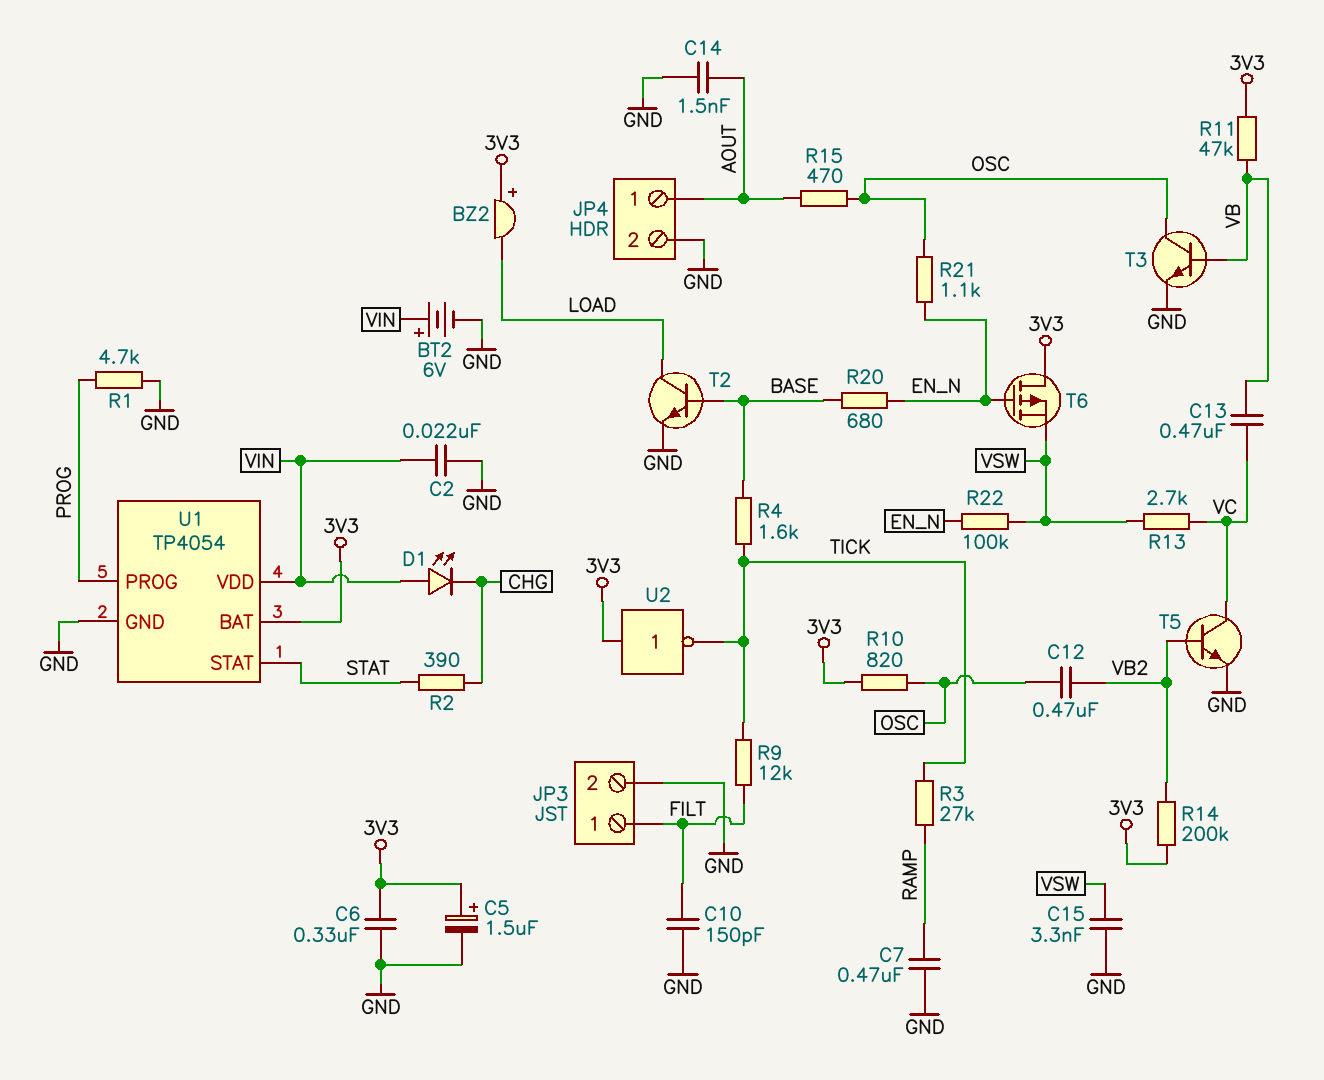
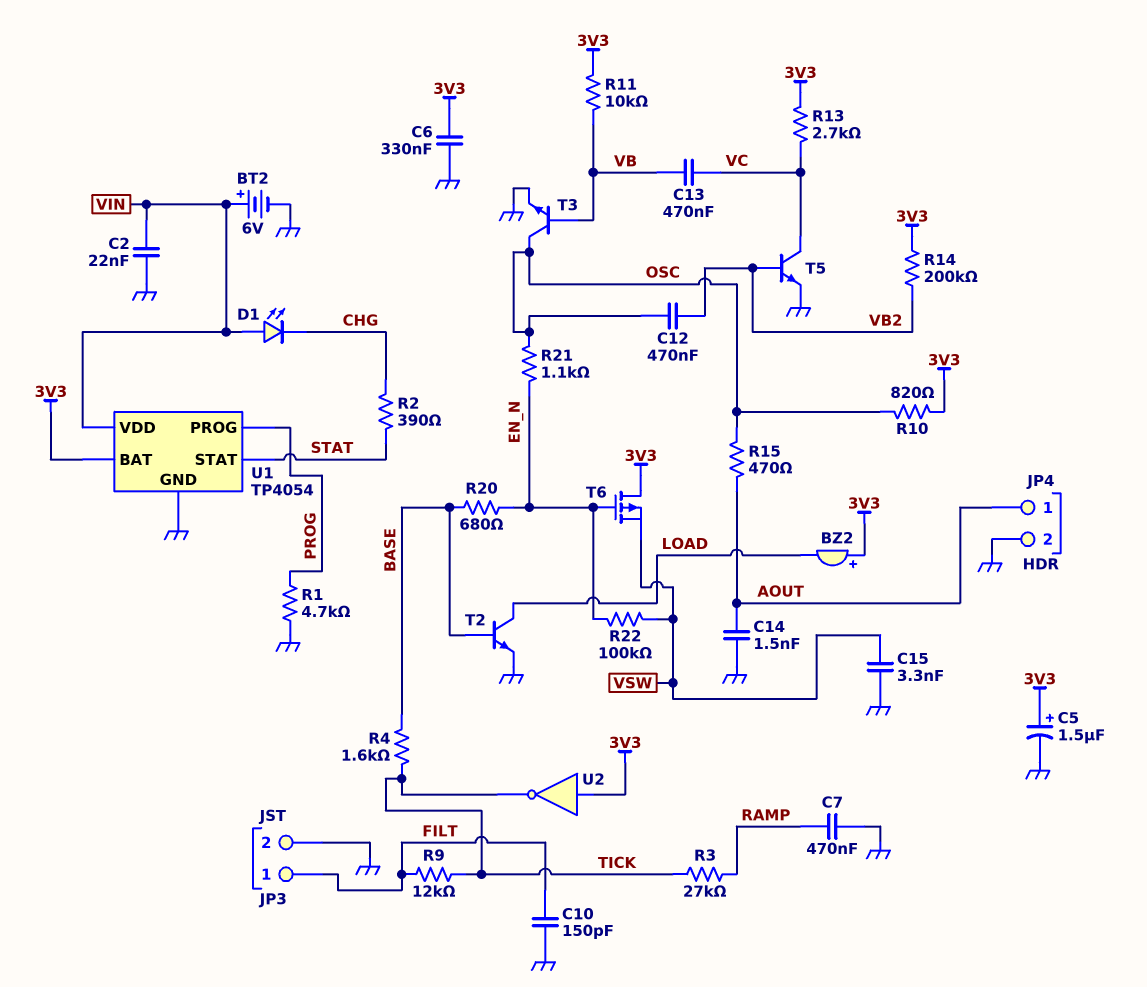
R11: 47k (3V3, VB) -> 10k (3V3, VB)
R13: 2.7k (VC, VSW) -> 2.7k (3V3, VC)

